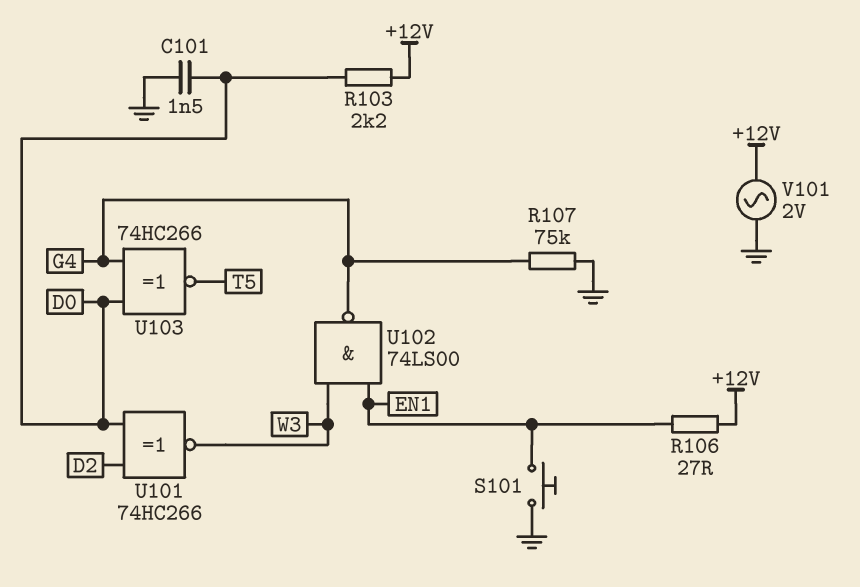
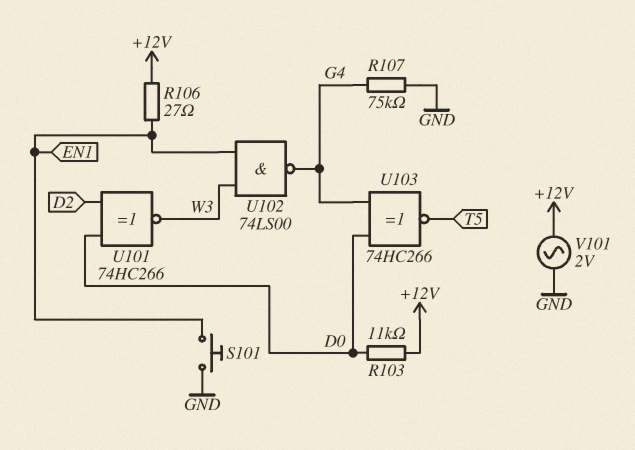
C101: 1.5nF (D0, GND) -> none
R103: 2.2k (+12V, D0) -> 11k (+12V, D0)

